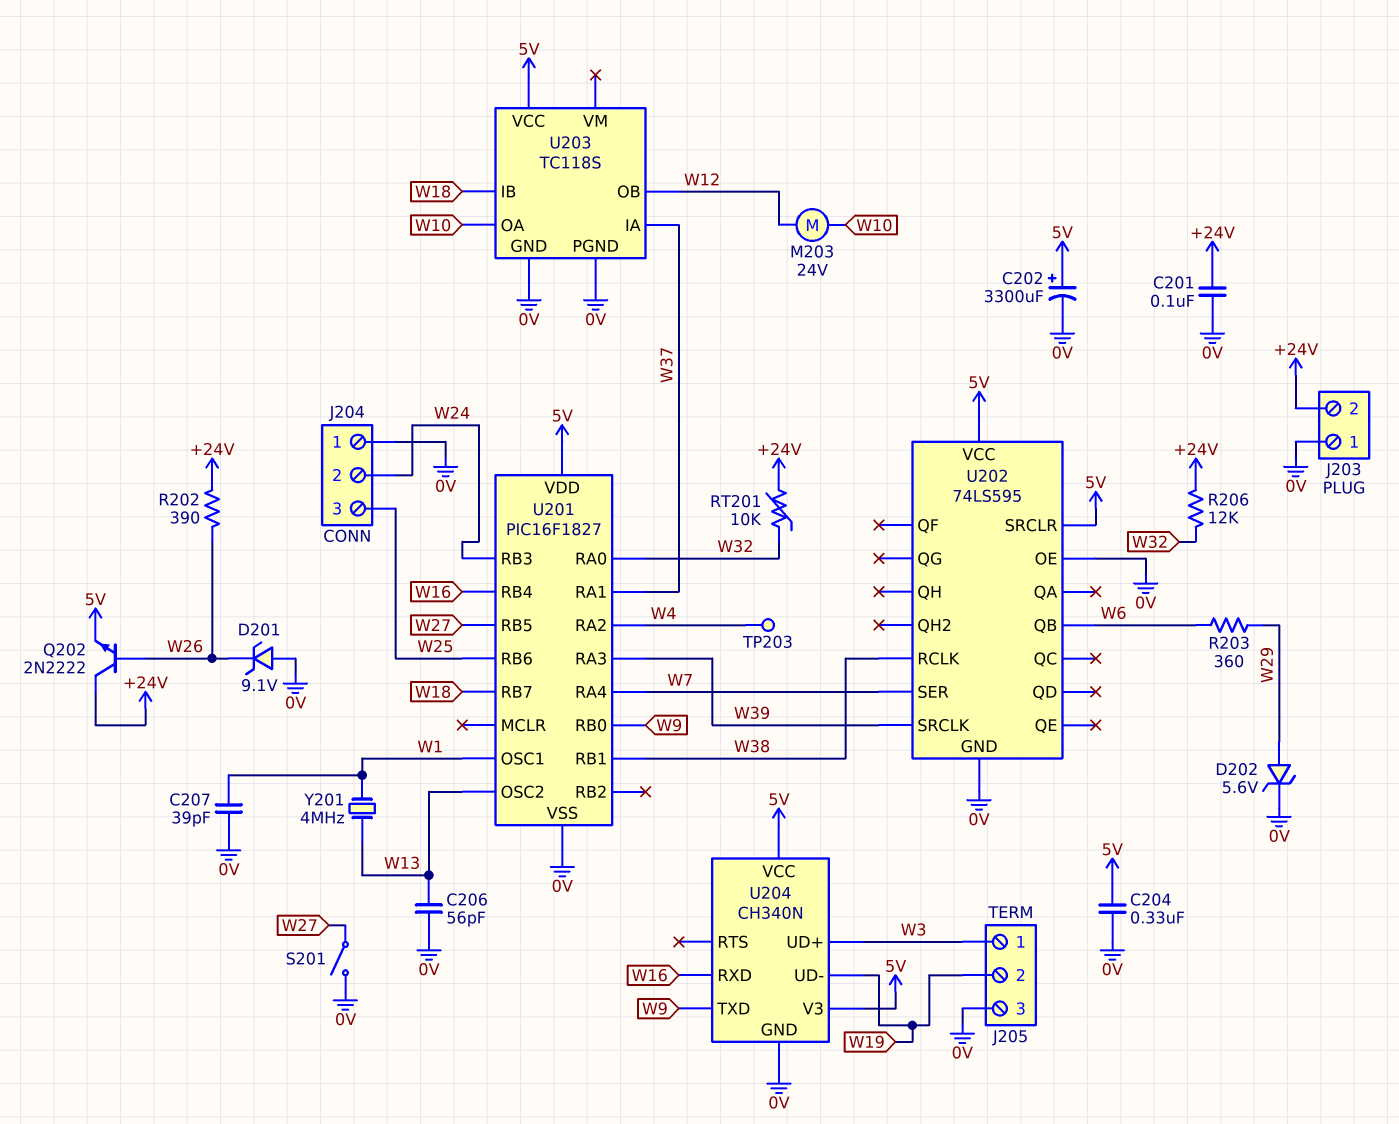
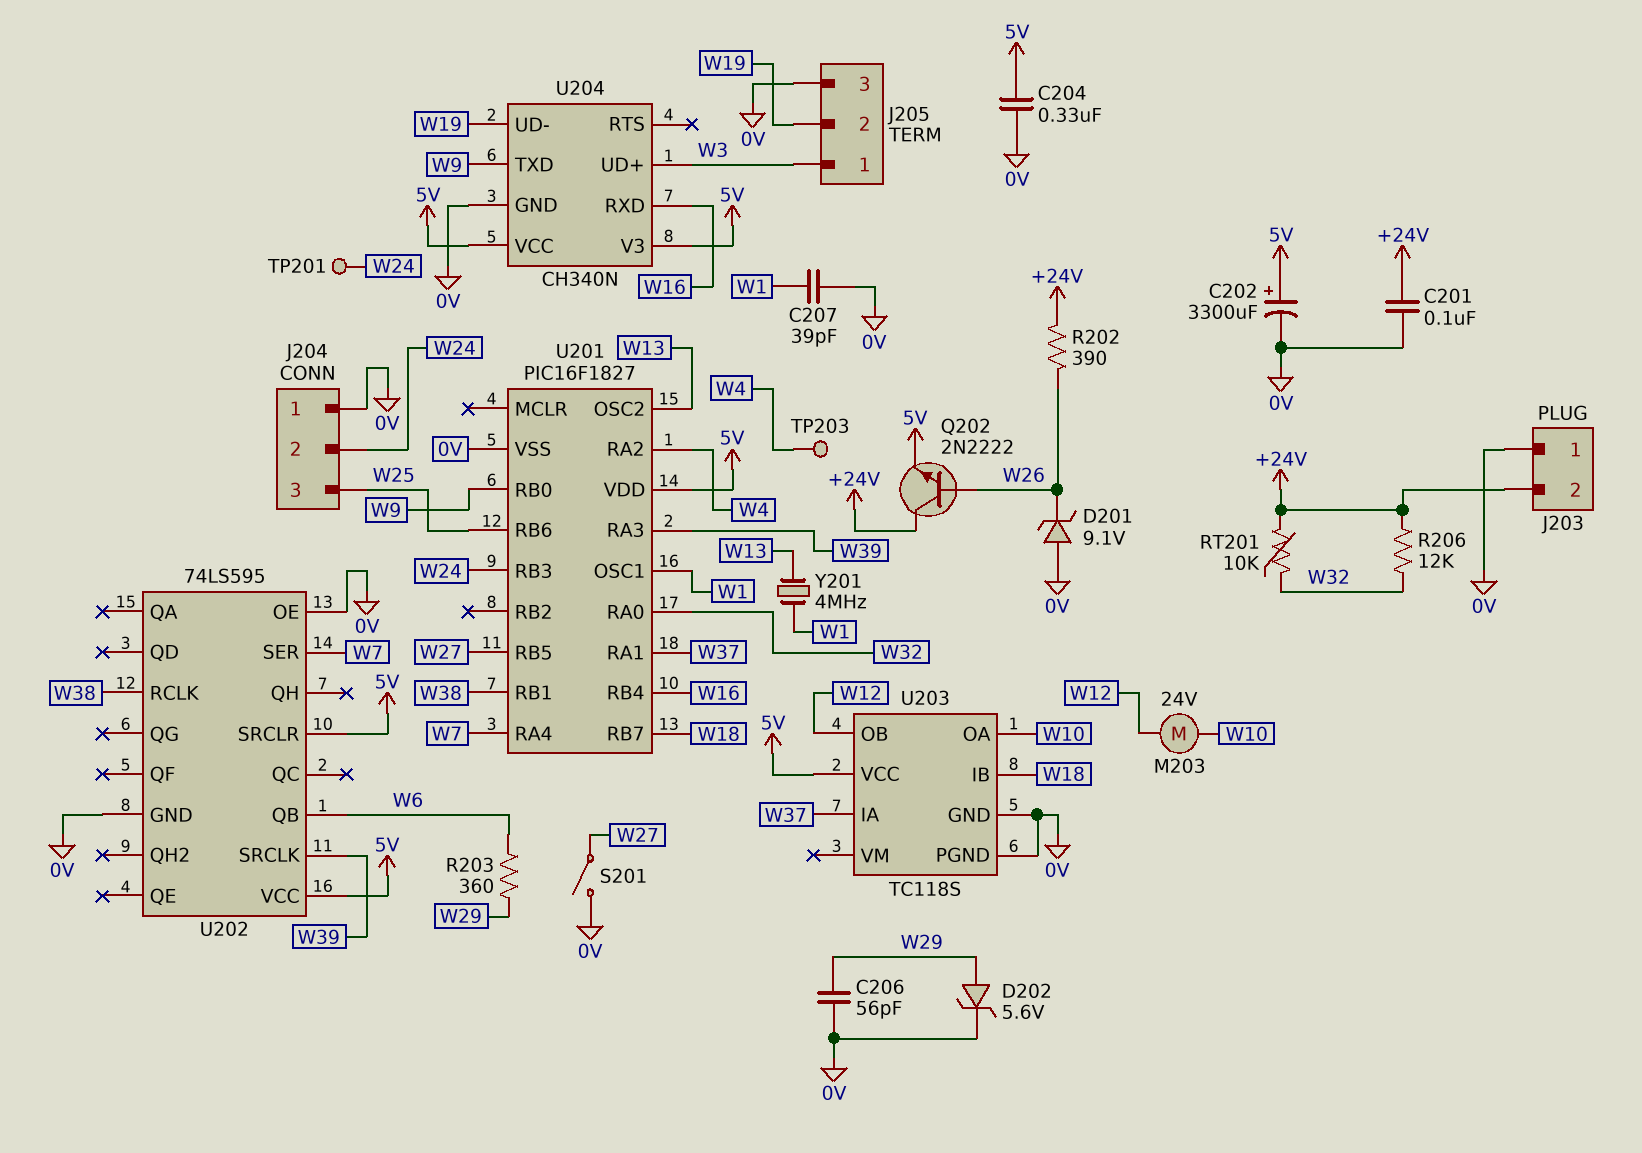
C206: 56pF (0V, W13) -> 56pF (0V, W29)
TP201: none -> test point (W24)

